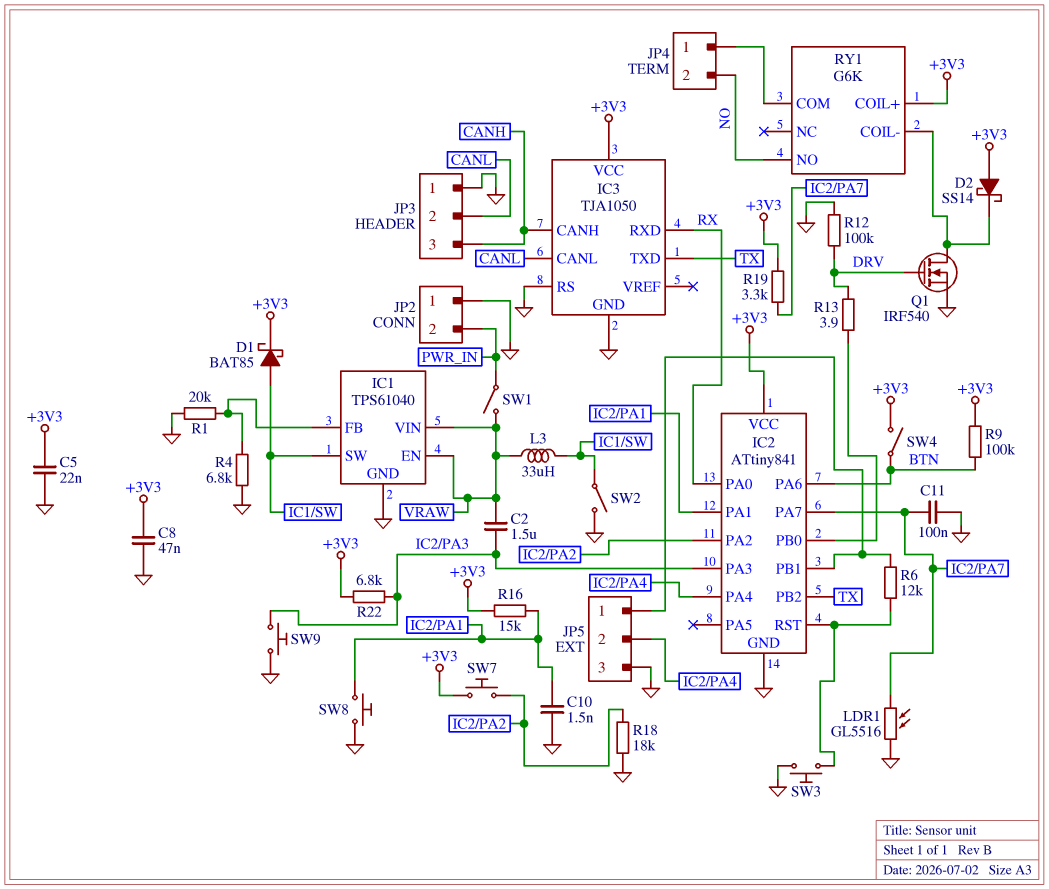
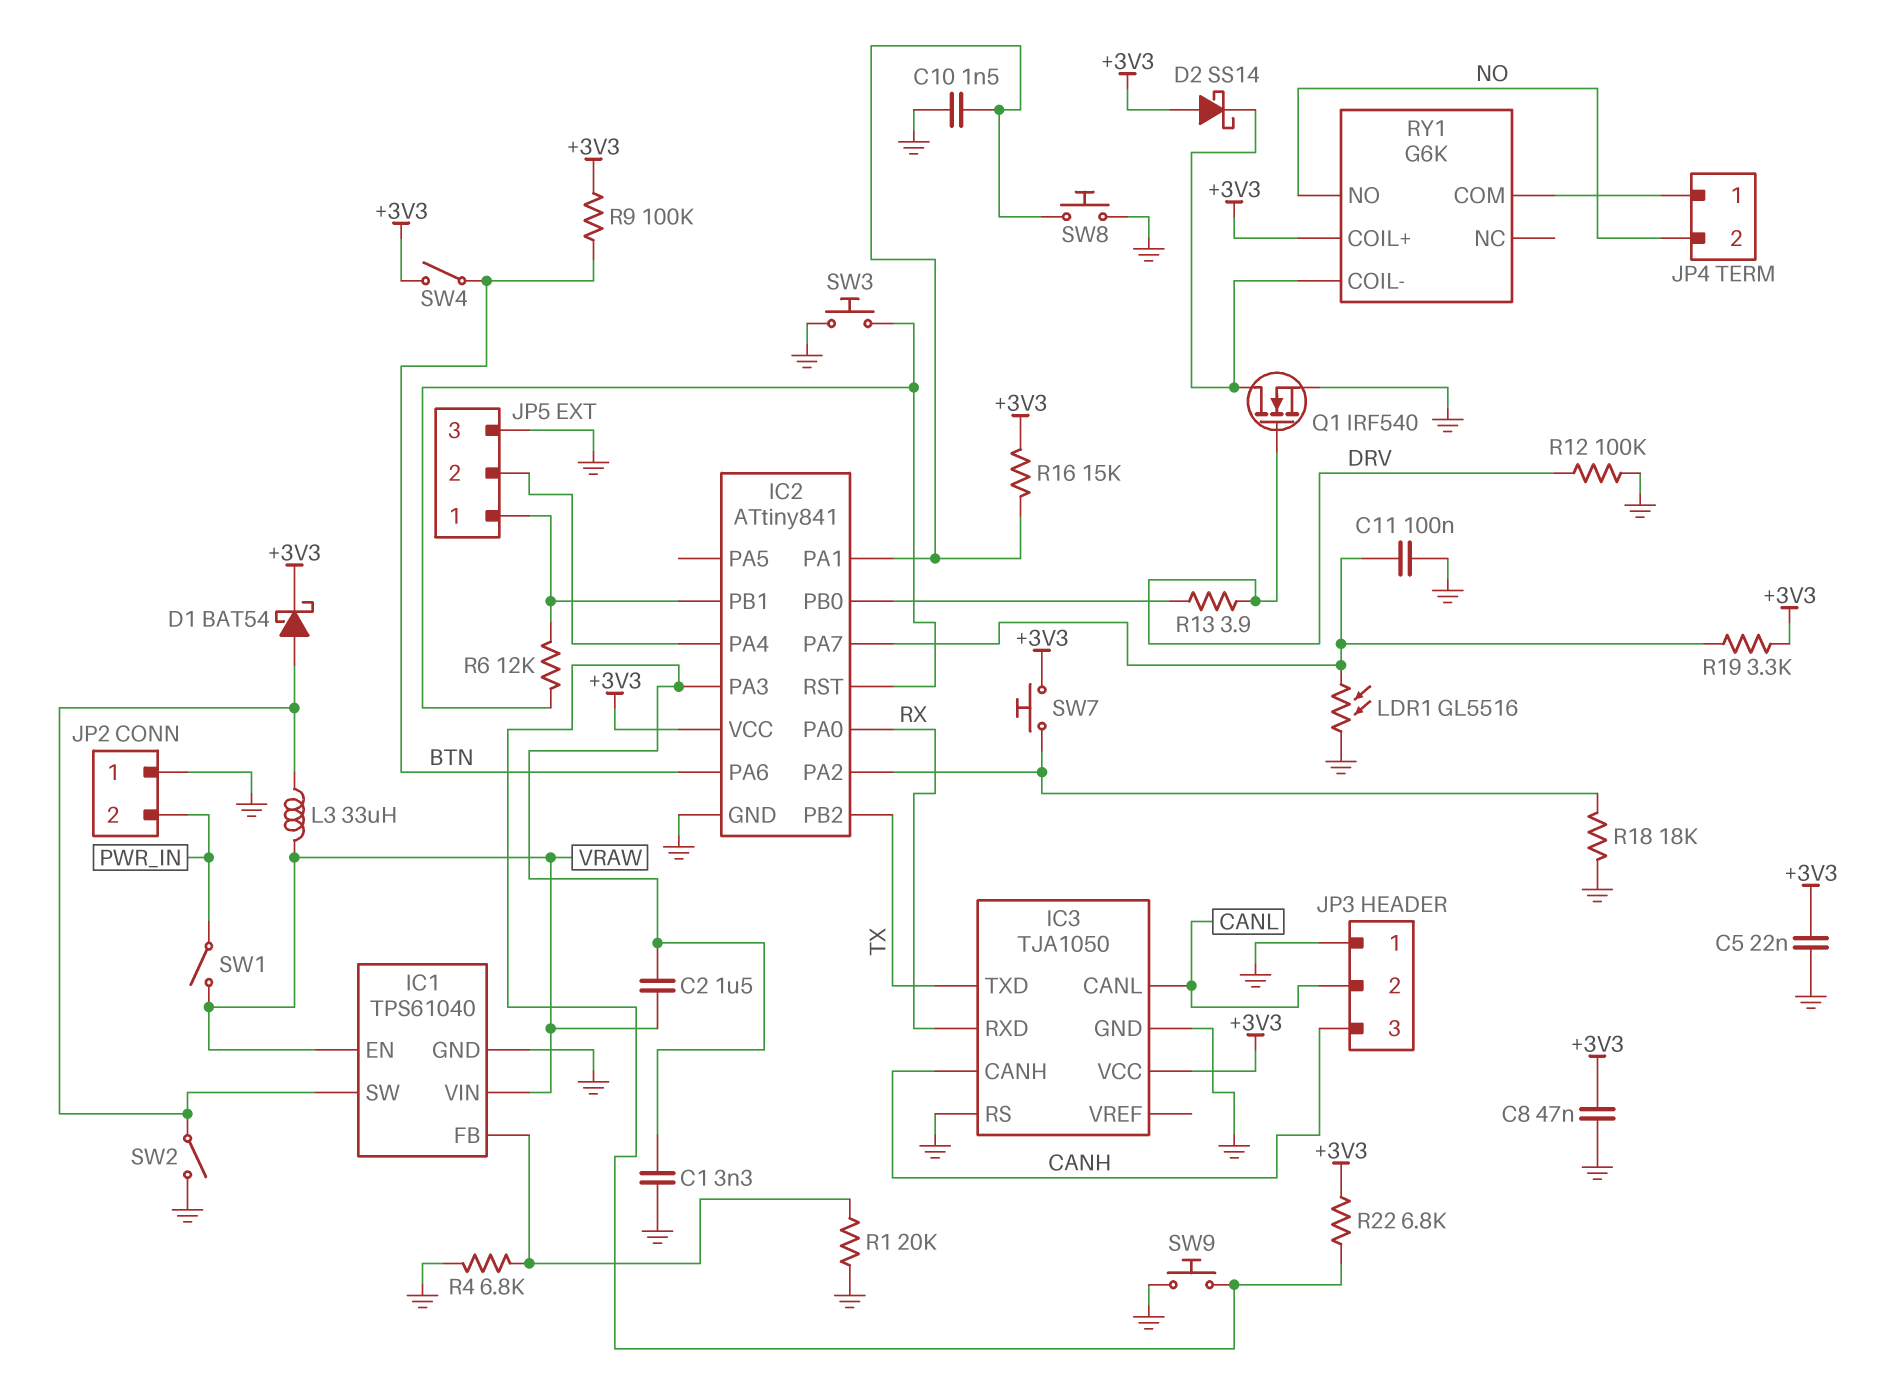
C1: none -> 3.3nF (GND, IC2/PA3)
D1: schottky BAT85 (A IC1/SW, K +3V3) -> schottky BAT54 (A IC1/SW, K +3V3)

